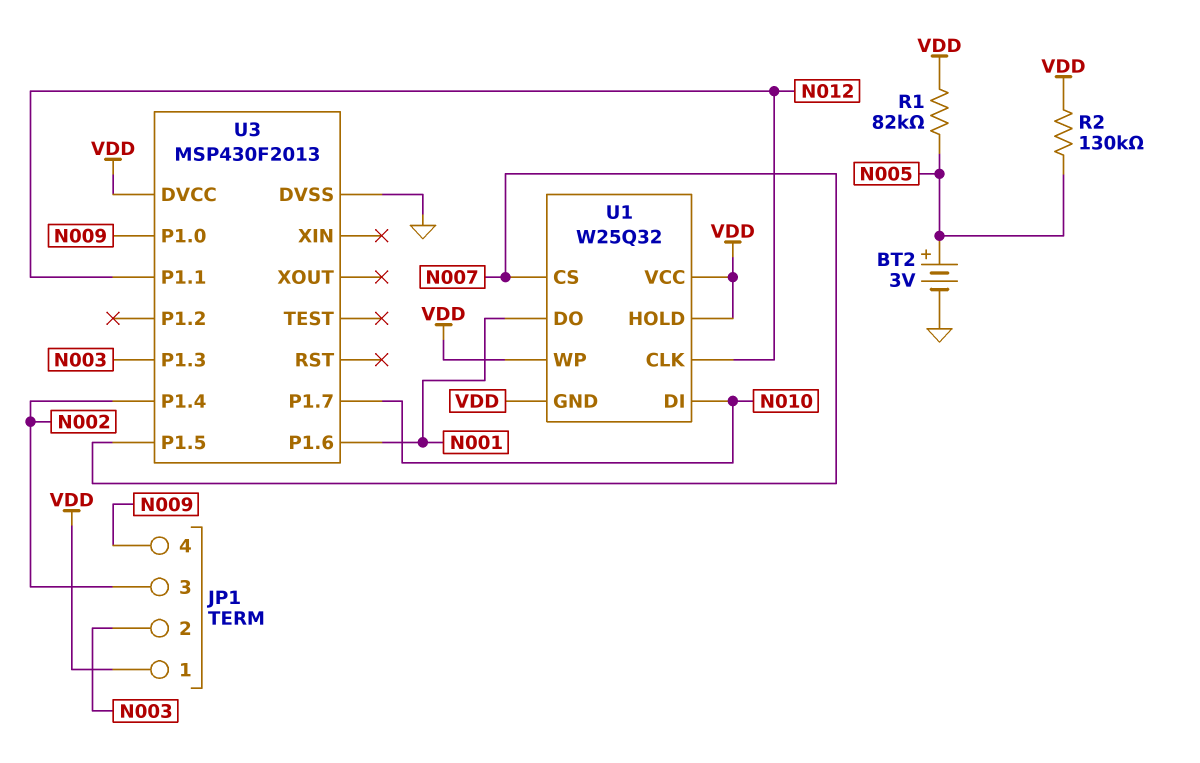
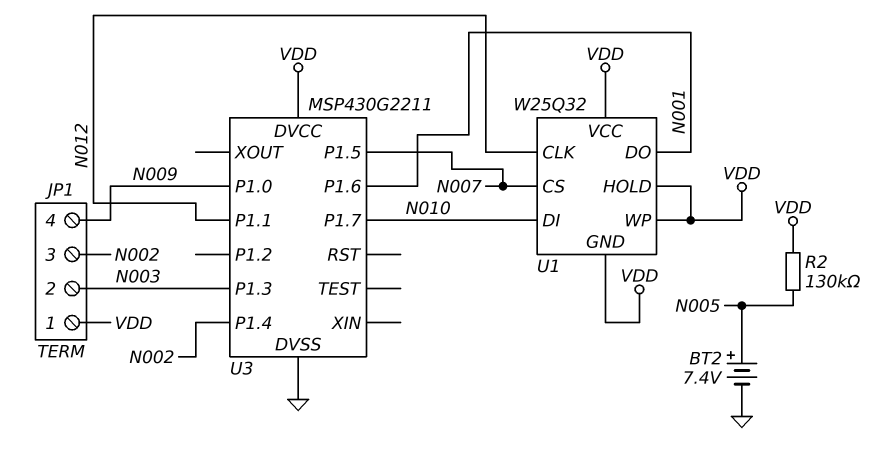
BT2: 3V (plus N005, minus GND) -> 7.4V (plus N005, minus GND)
R1: 82k (N005, VDD) -> none
U3: MSP430F2013 -> MSP430G2211

